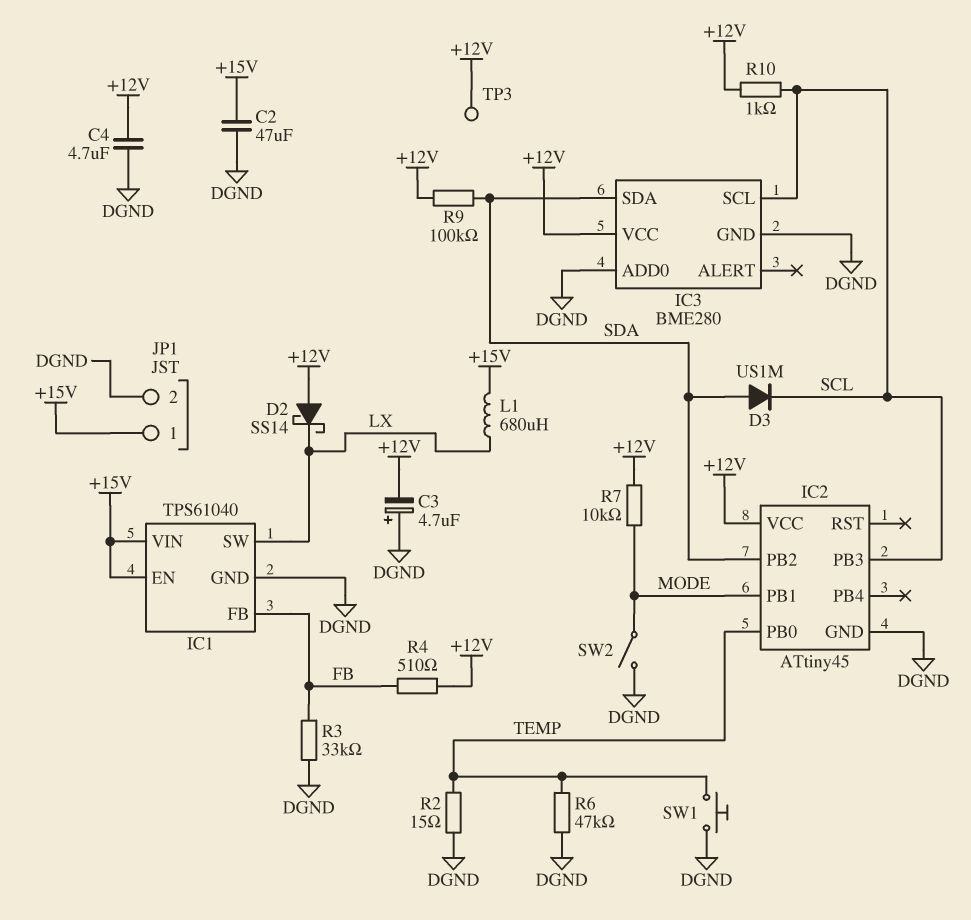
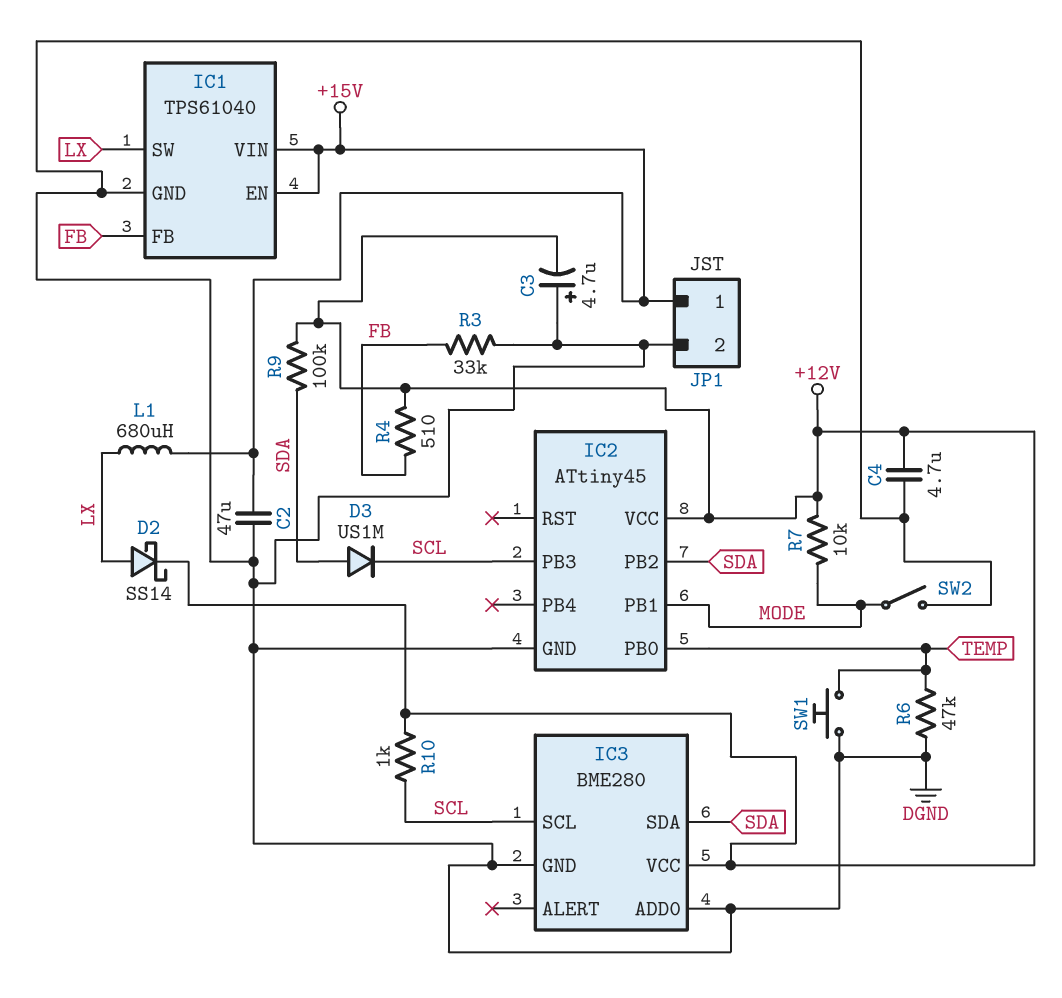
D2: schottky SS14 (A +12V, K LX) -> schottky SS14 (A LX, K +12V)
R2: 15 (DGND, TEMP) -> none
TP3: test point (+12V) -> none

